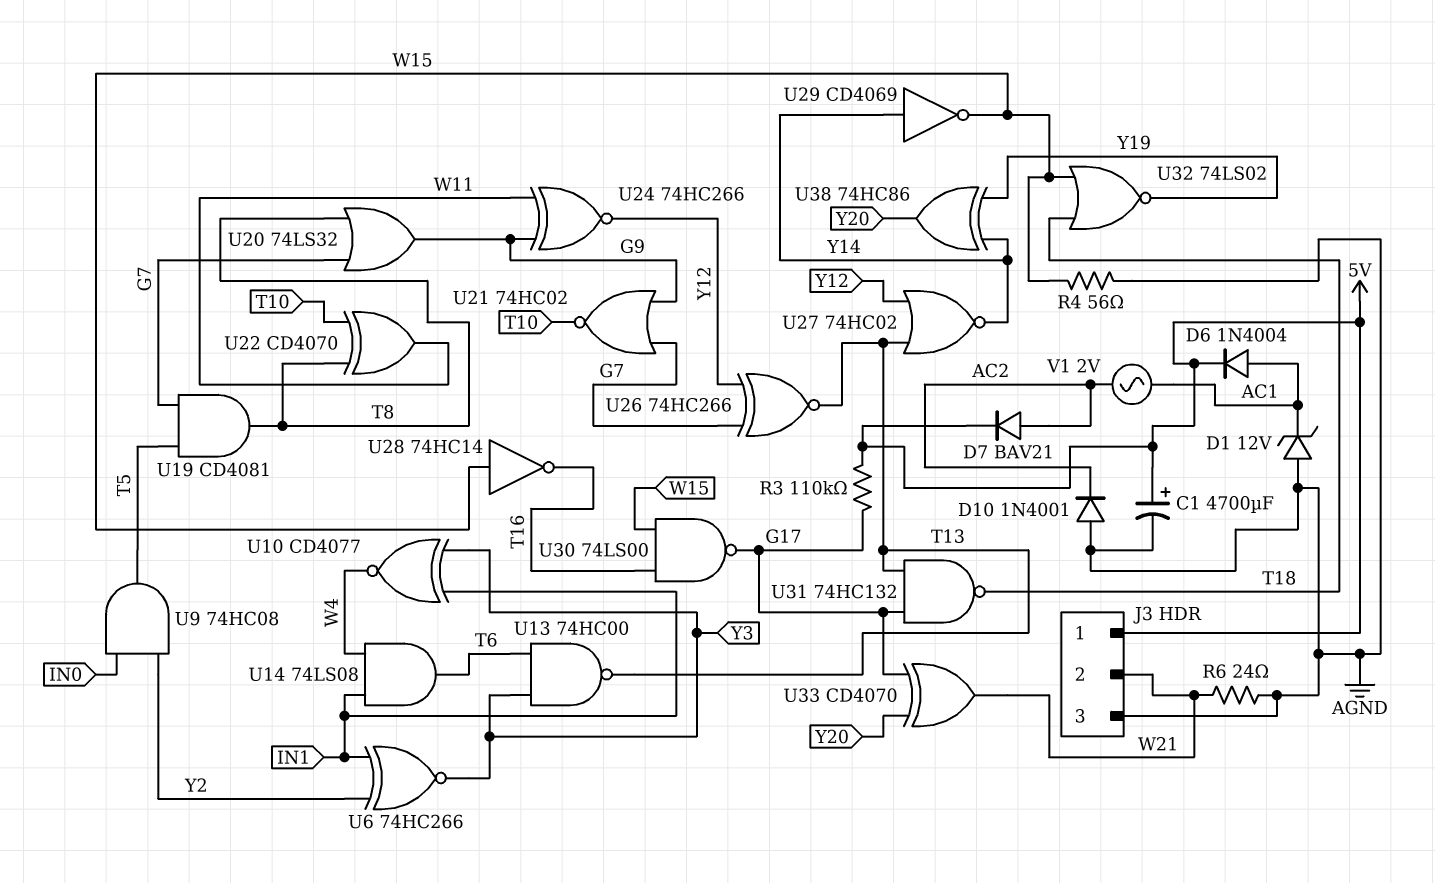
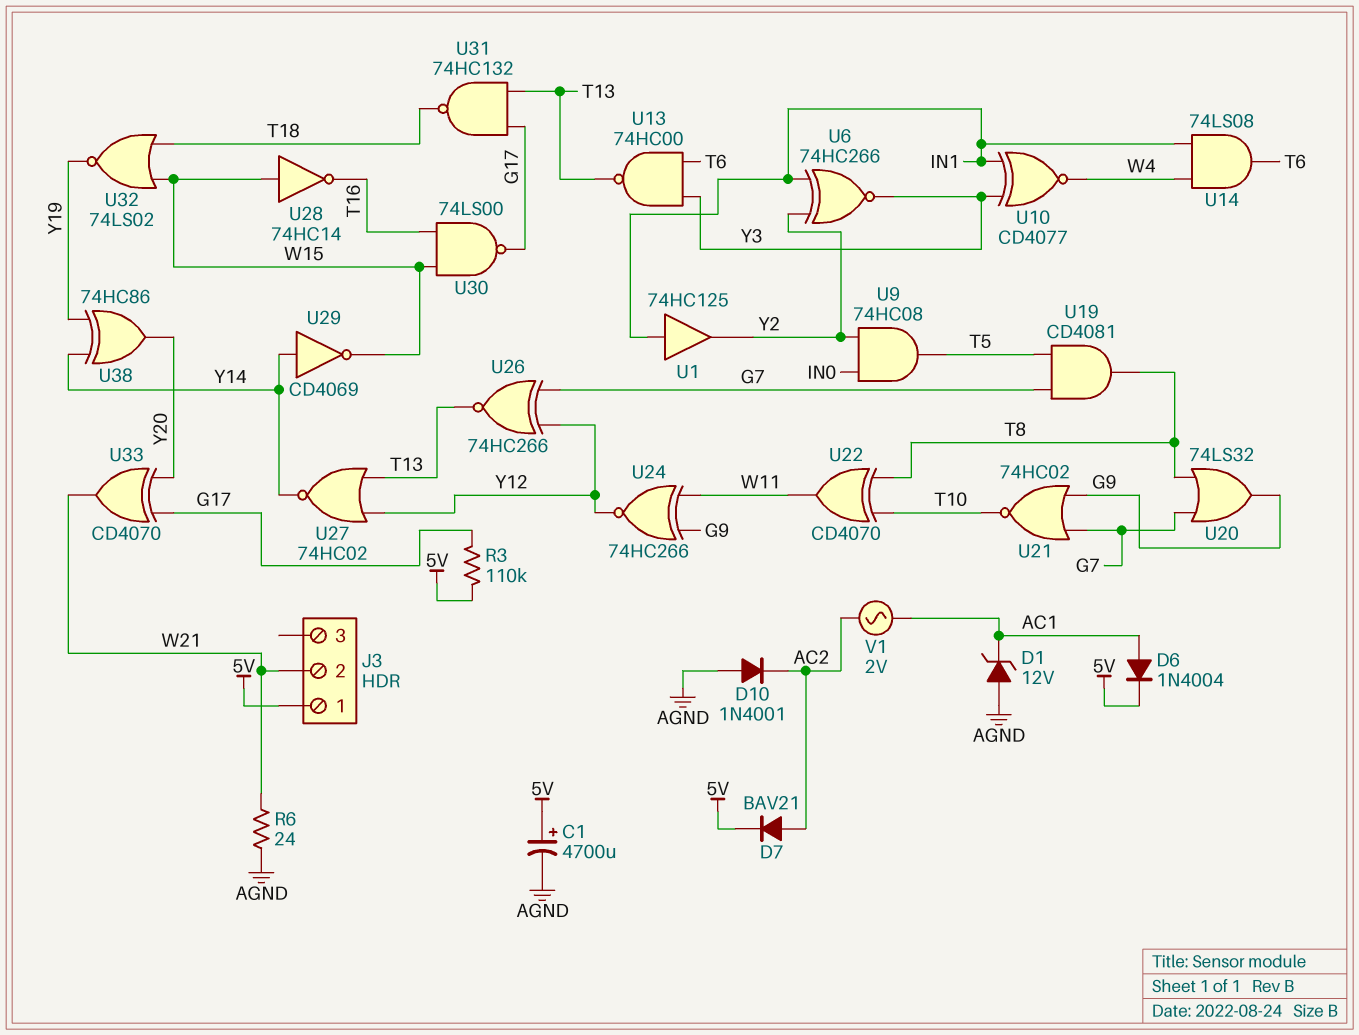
J3 pin 3: AGND -> none
R4: 56 (AGND, W15) -> none
U1: none -> buffer 74HC125 (in IN1, out Y2)

